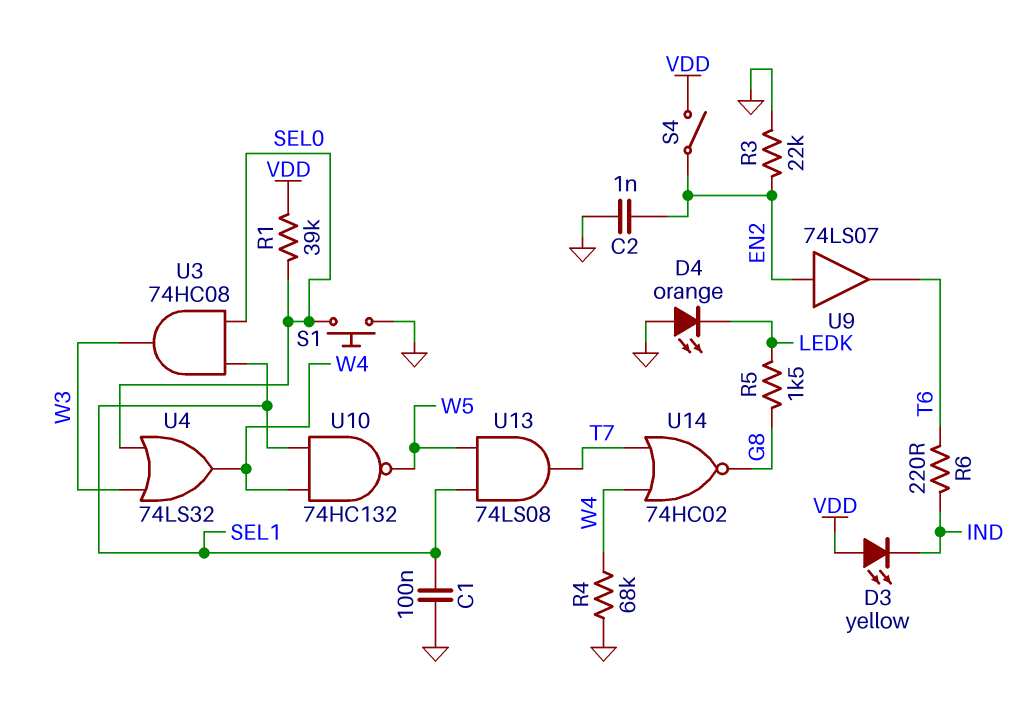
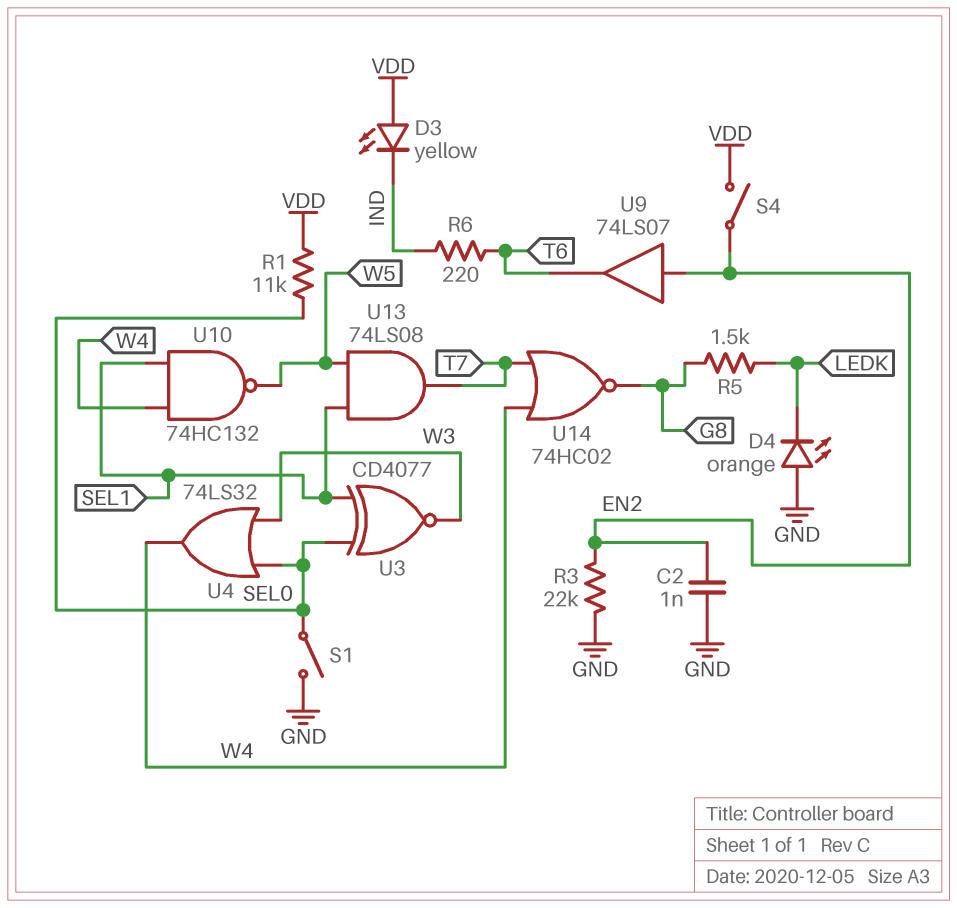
C1: 100nF (GND, SEL1) -> none
R1: 39k (SEL0, VDD) -> 11k (SEL0, VDD)
R4: 68k (GND, W4) -> none
S1: button (GND, SEL0) -> switch (GND, SEL0)
U3: AND 74HC08 (in SEL0, in SEL1, out W3) -> XNOR CD4077 (in SEL0, in SEL1, out W3)

